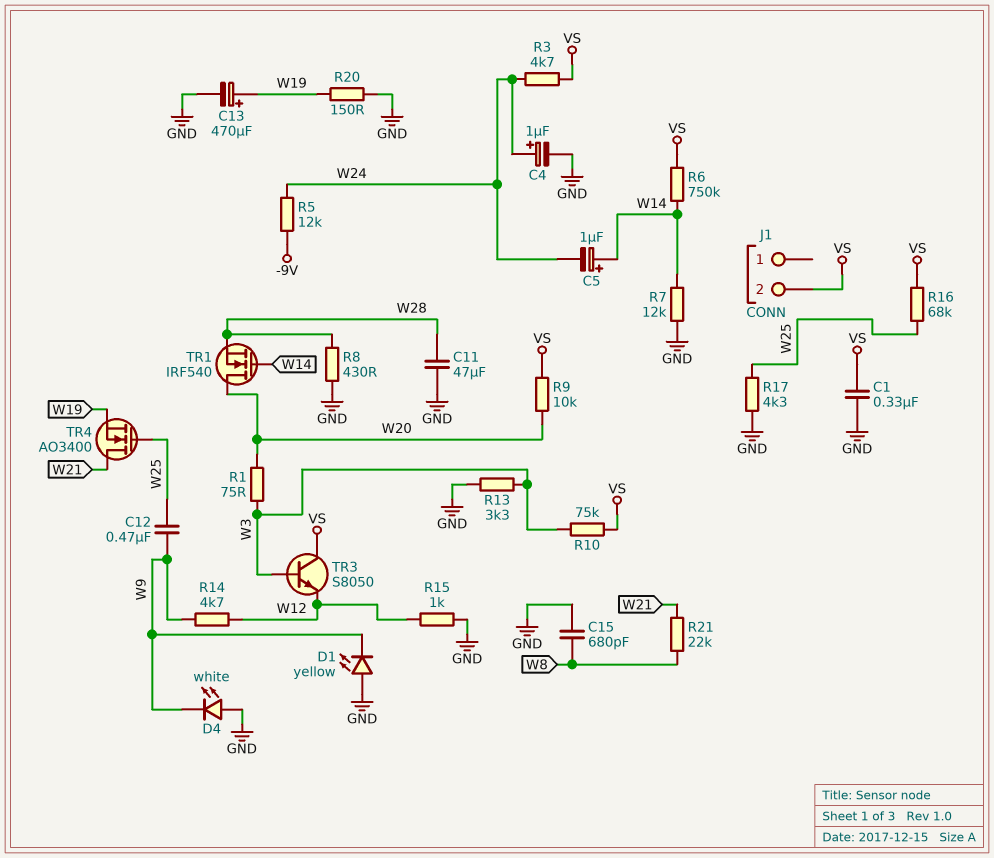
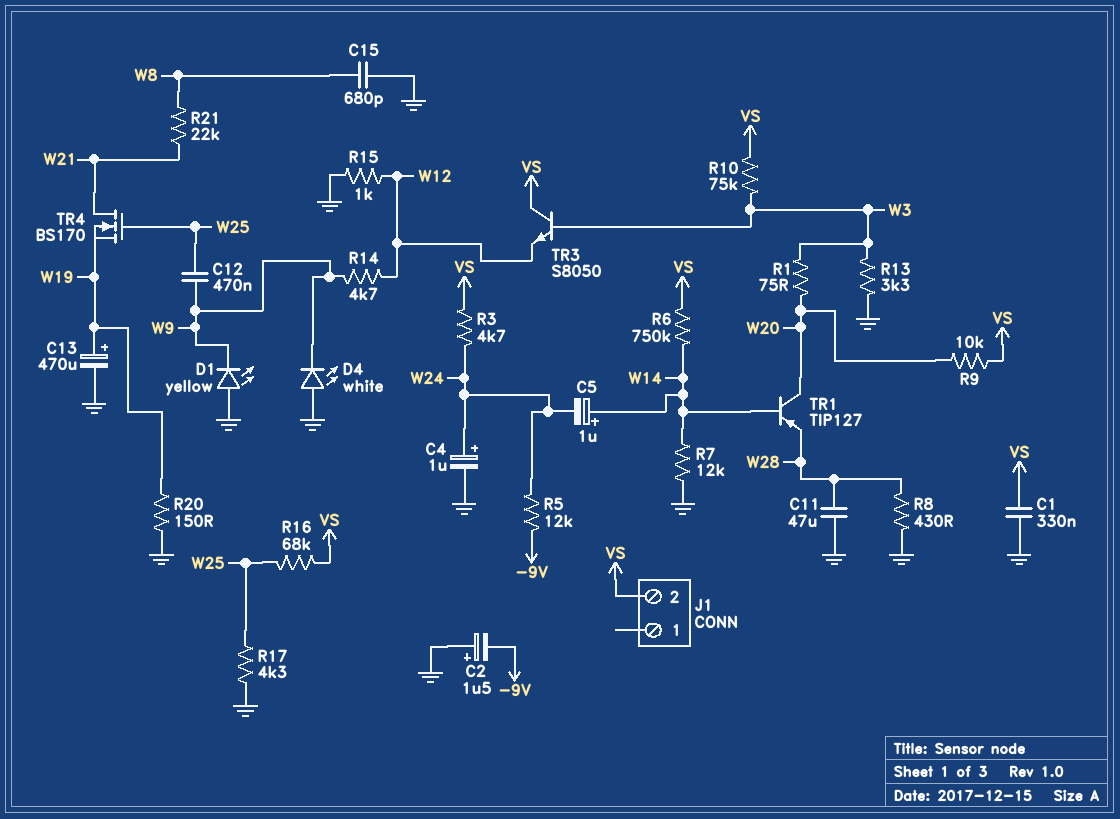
C2: none -> 1.5uF (plus GND, minus -9V)
TR1: NMOS IRF540 (G W14, D W20, S W28) -> PNP TIP127 (B W14, C W20, E W28)
TR4: NMOS AO3400 (G W25, D W21, S W19) -> NMOS BS170 (G W25, D W21, S W19)

